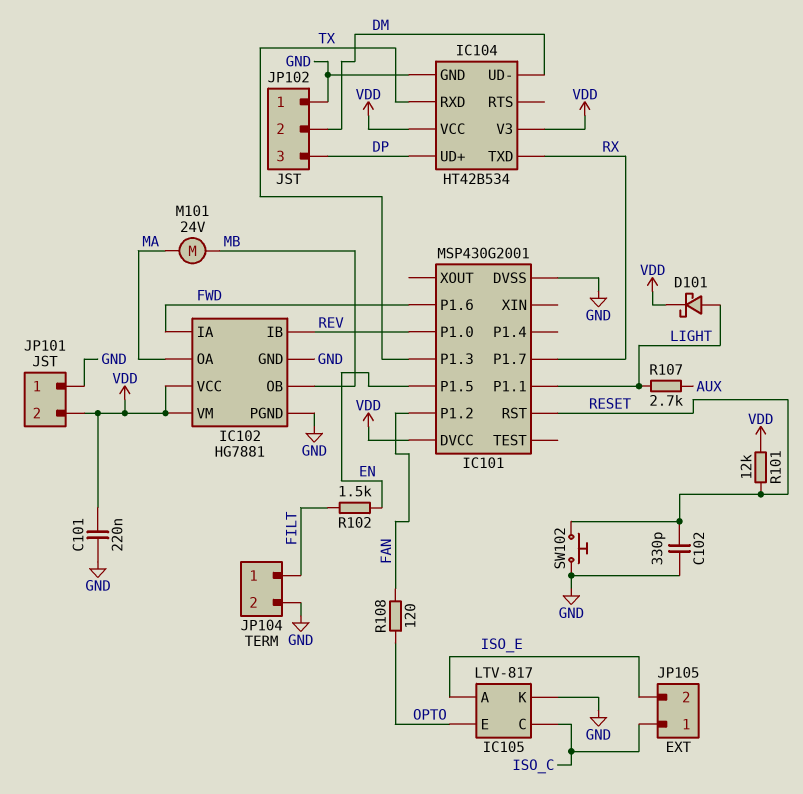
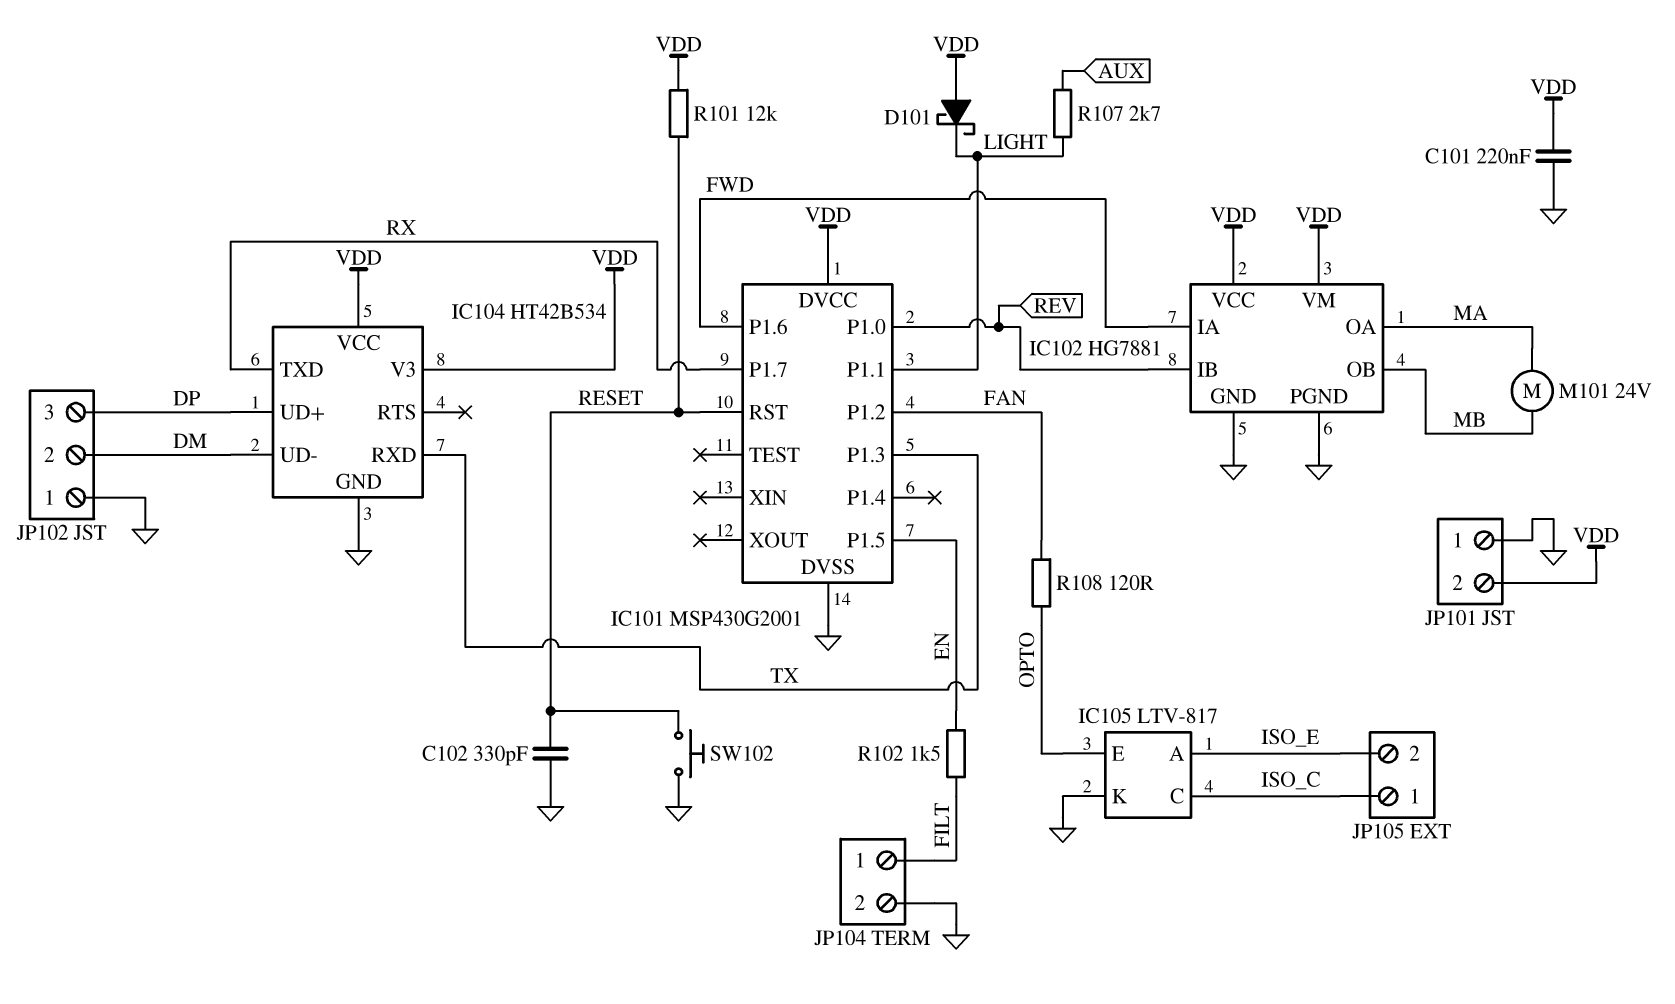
D101: schottky (A LIGHT, K VDD) -> schottky (A VDD, K LIGHT)

